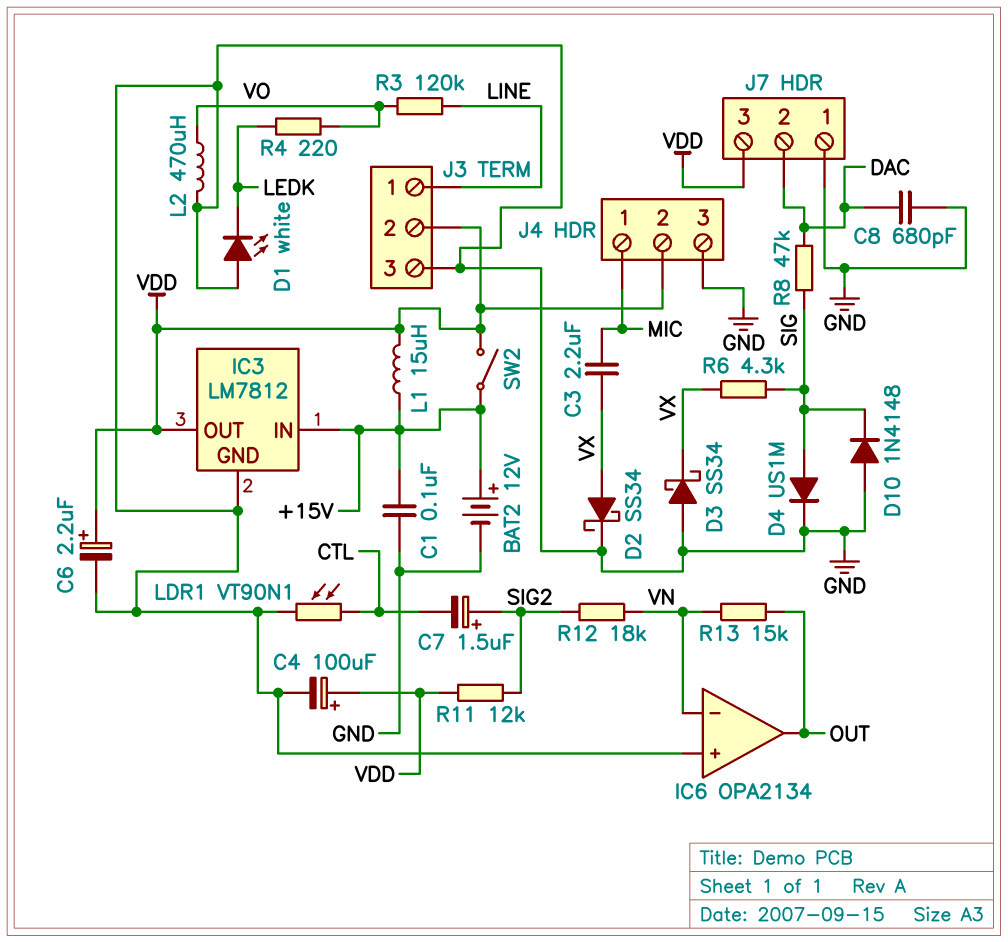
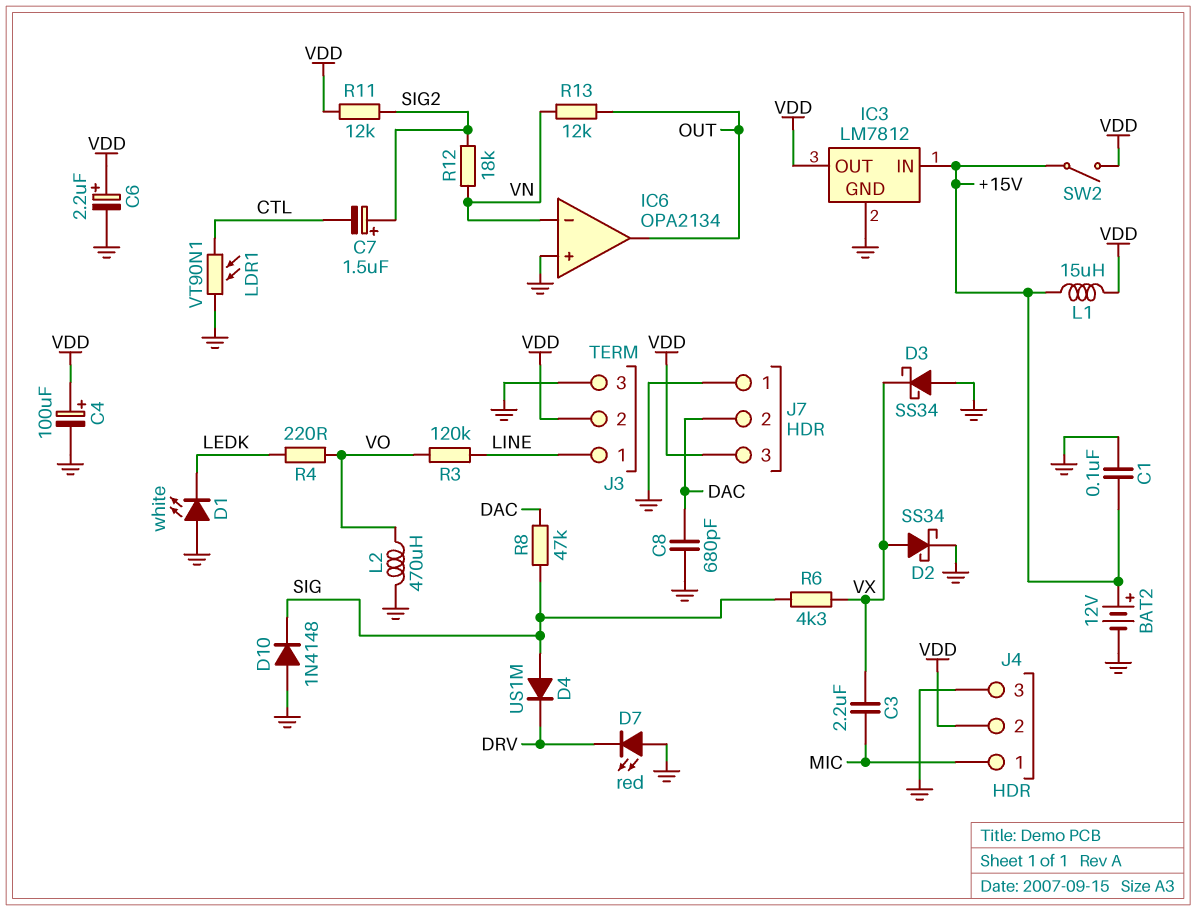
D4: diode US1M (A SIG, K GND) -> diode US1M (A SIG, K DRV)
D7: none -> LED red (A GND, K DRV)
R13: 15k (OUT, VN) -> 12k (OUT, VN)

